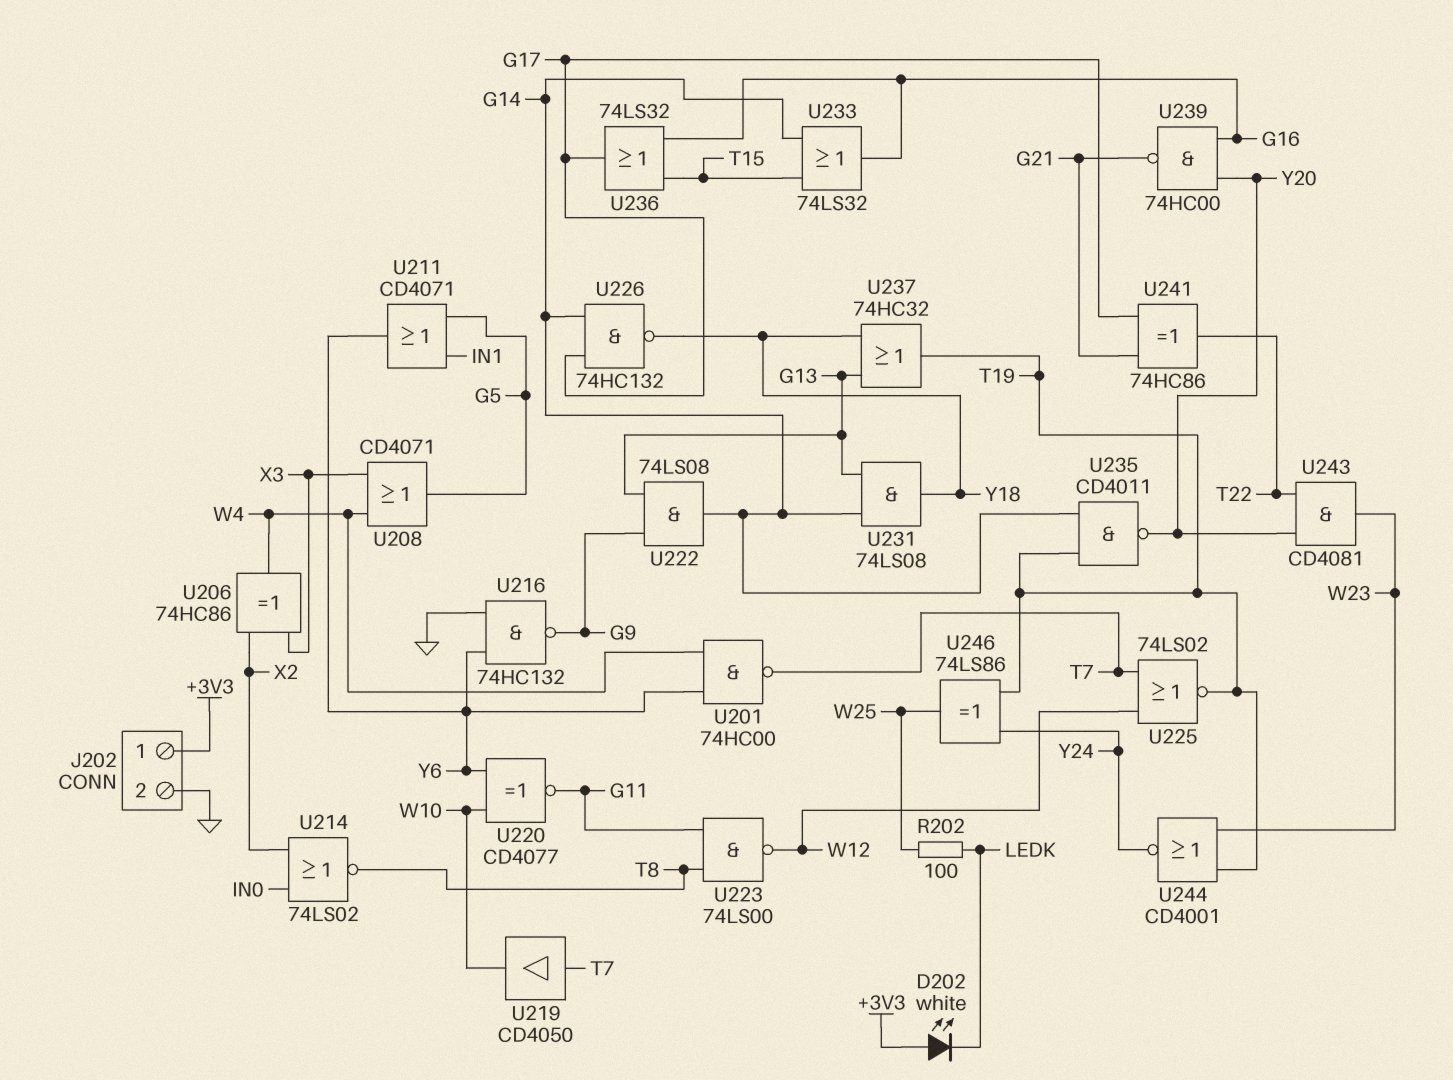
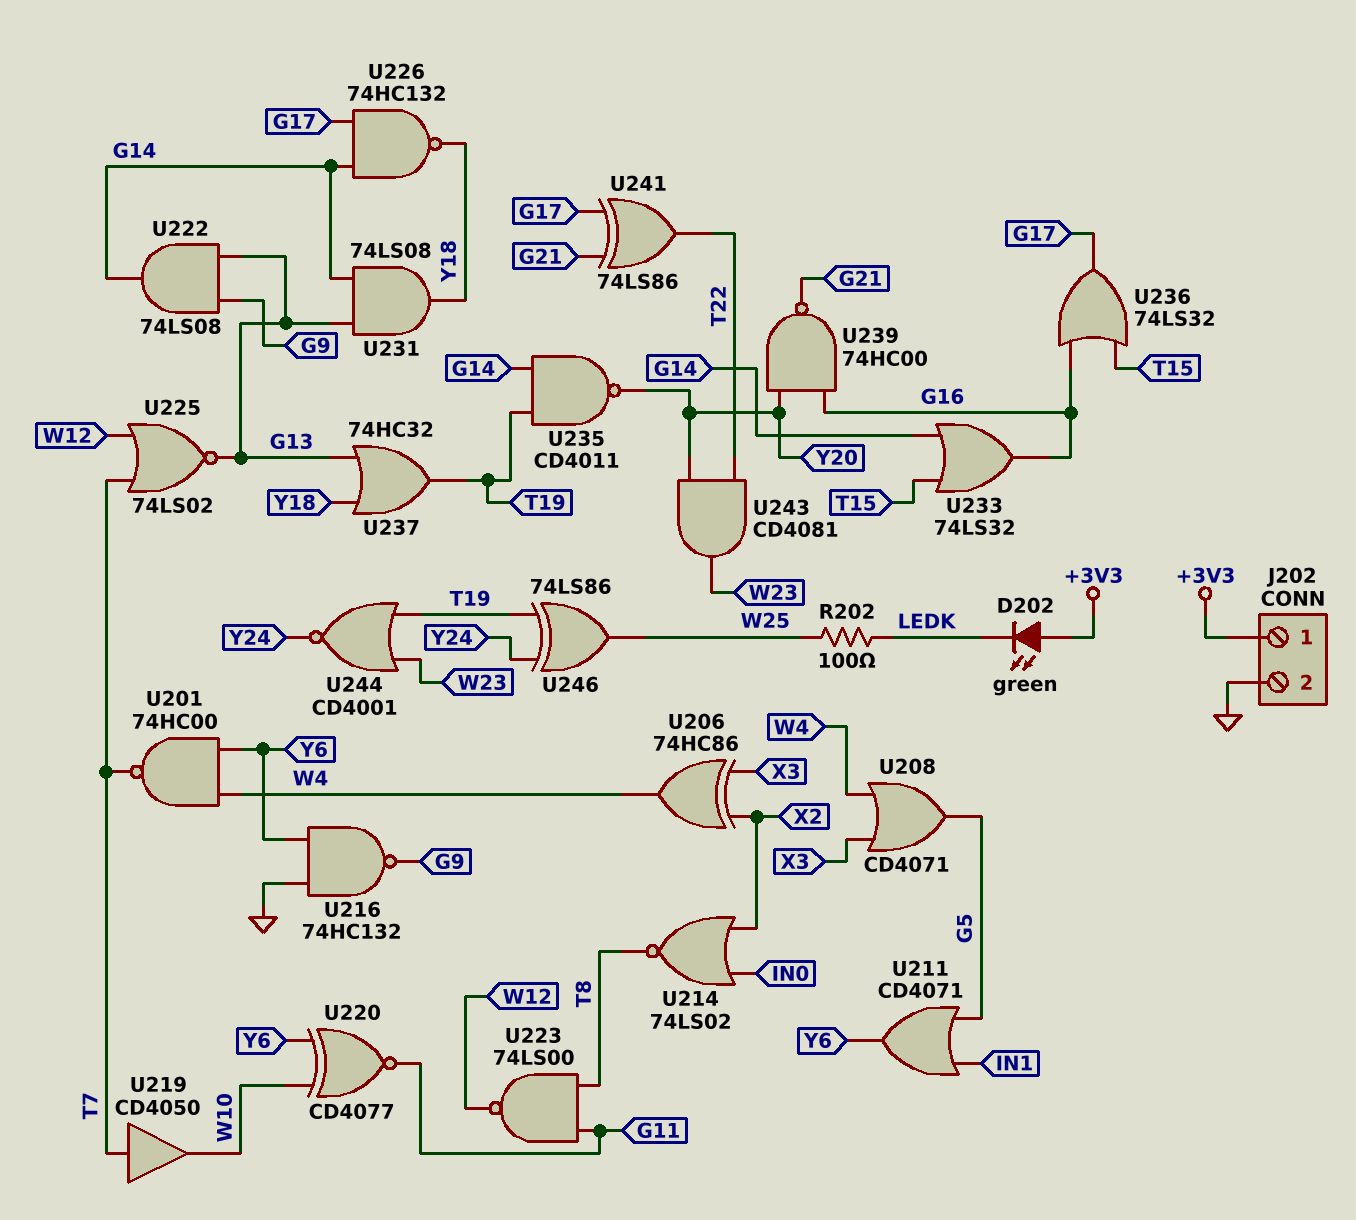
D202: LED white (A +3V3, K LEDK) -> LED green (A +3V3, K LEDK)
U225: NOR 74LS02 (in T7, in W12, out T19) -> NOR 74LS02 (in T7, in W12, out G13)
U241: XOR 74HC86 (in G17, in G21, out T22) -> XOR 74LS86 (in G17, in G21, out T22)

